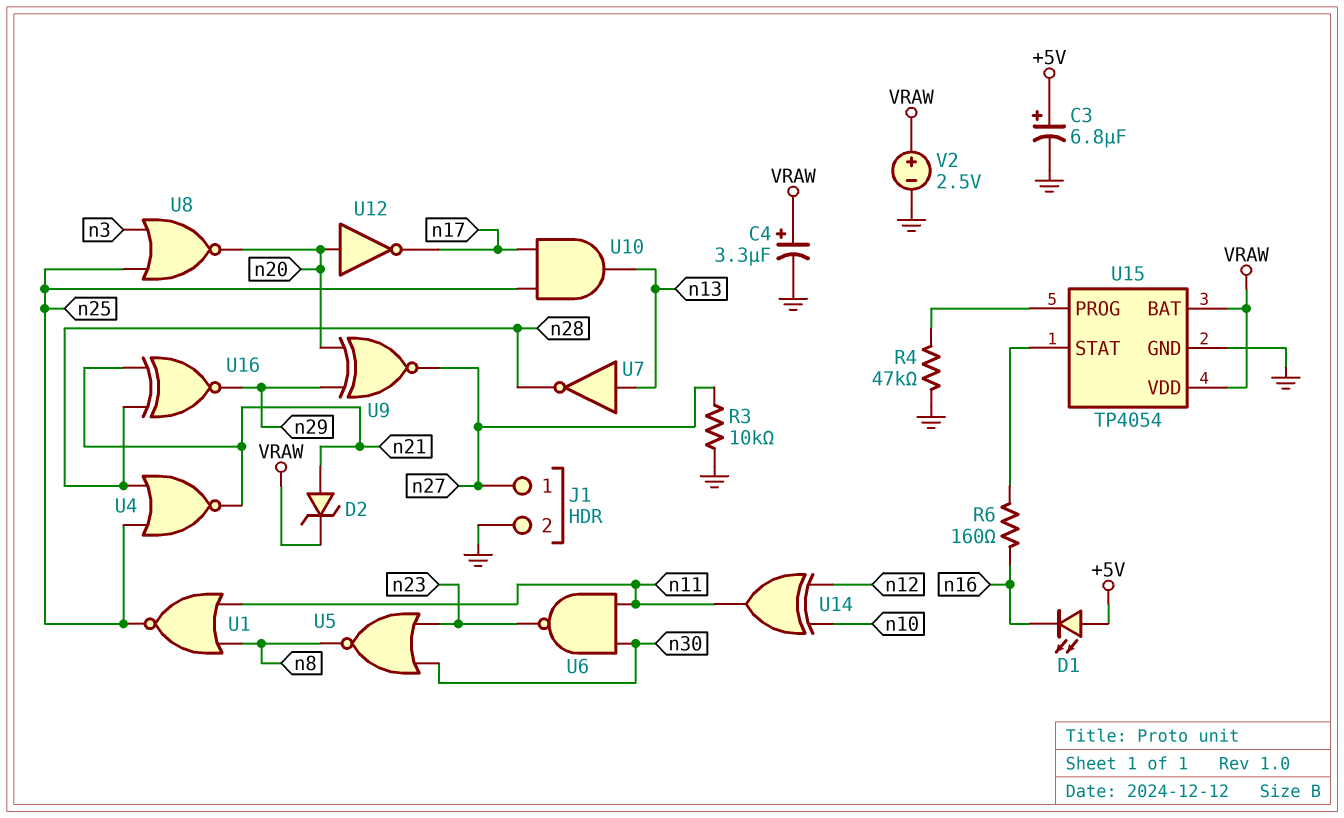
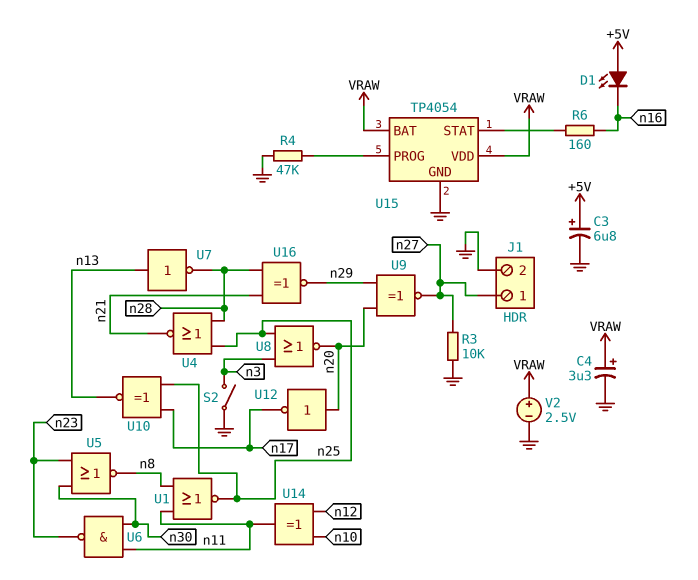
D2: zener (A n21, K VRAW) -> none
S2: none -> switch (GND, n3)
U10: AND (in n17, in n25, out n13) -> XNOR (in n17, in n25, out n13)

